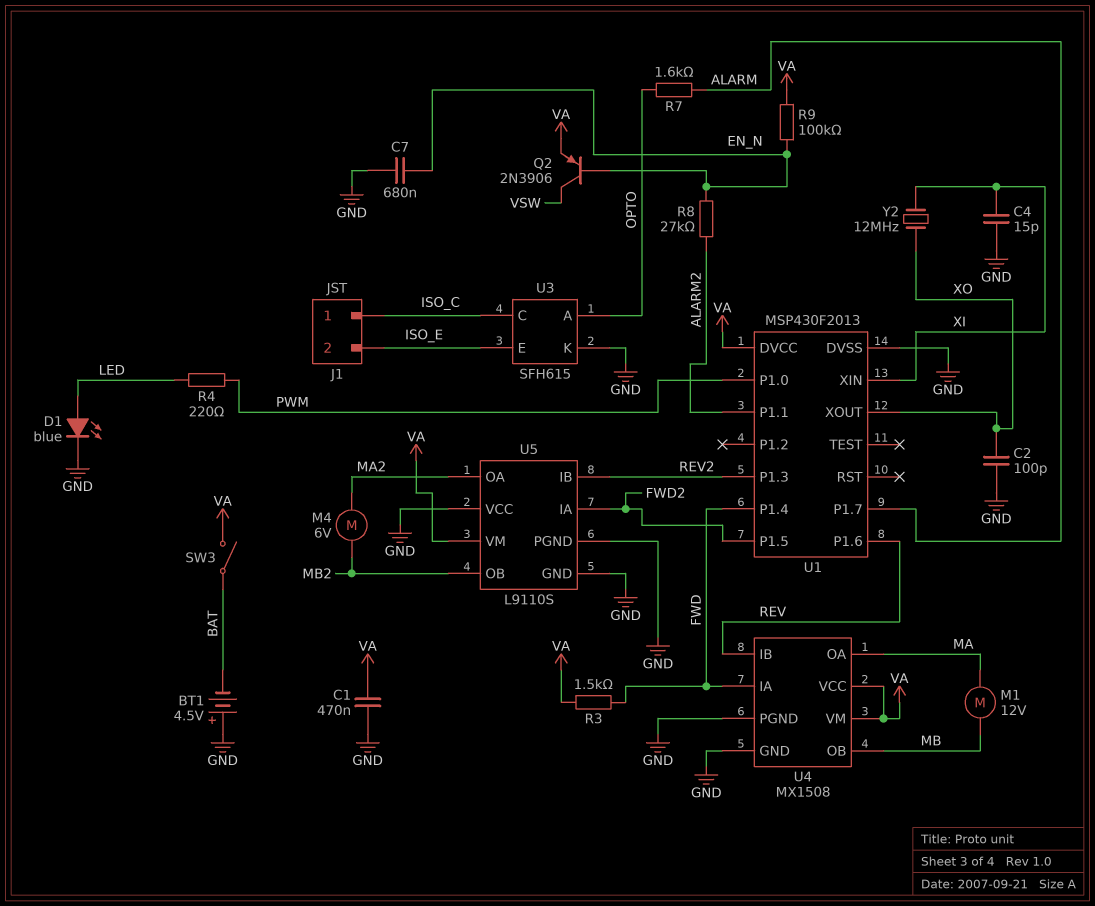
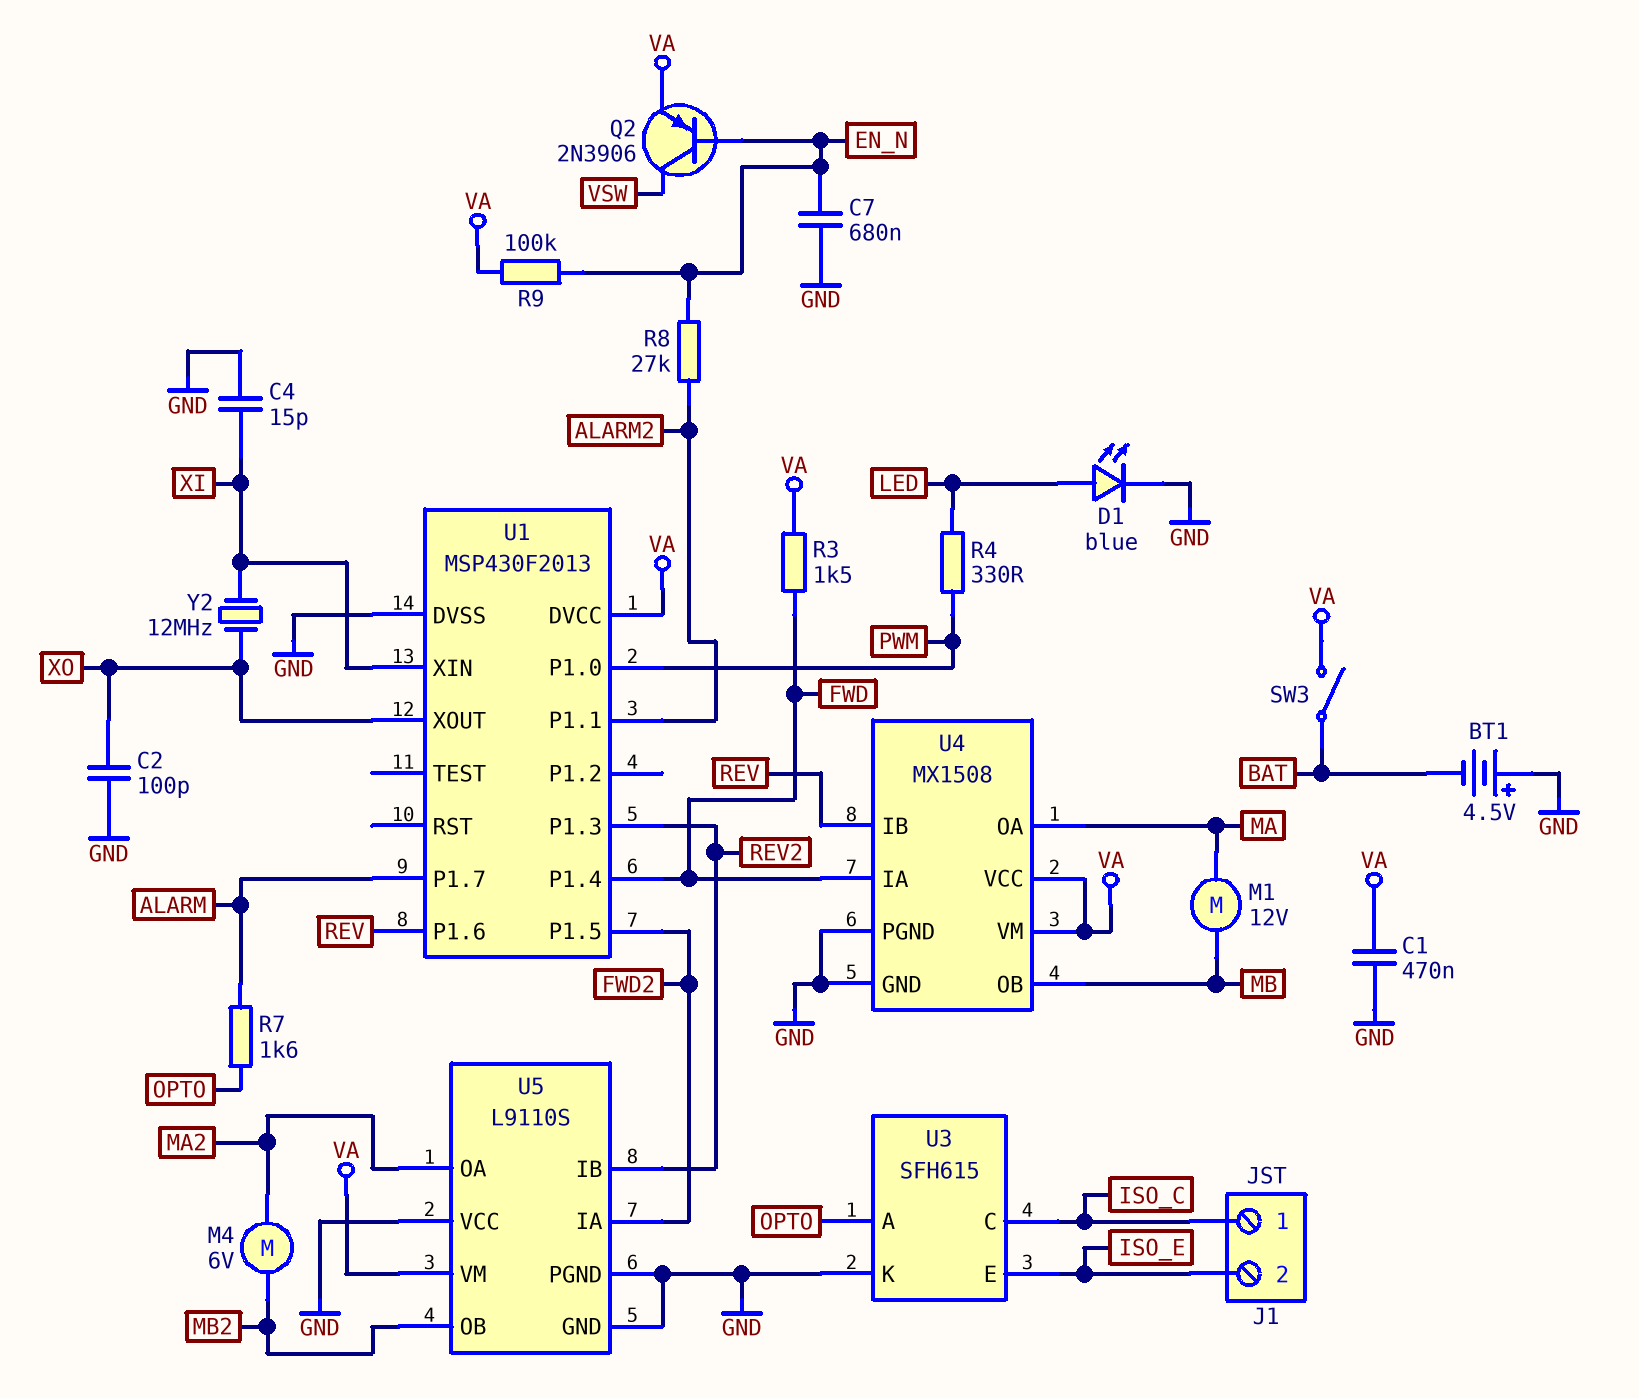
R4: 220 (LED, PWM) -> 330 (LED, PWM)

